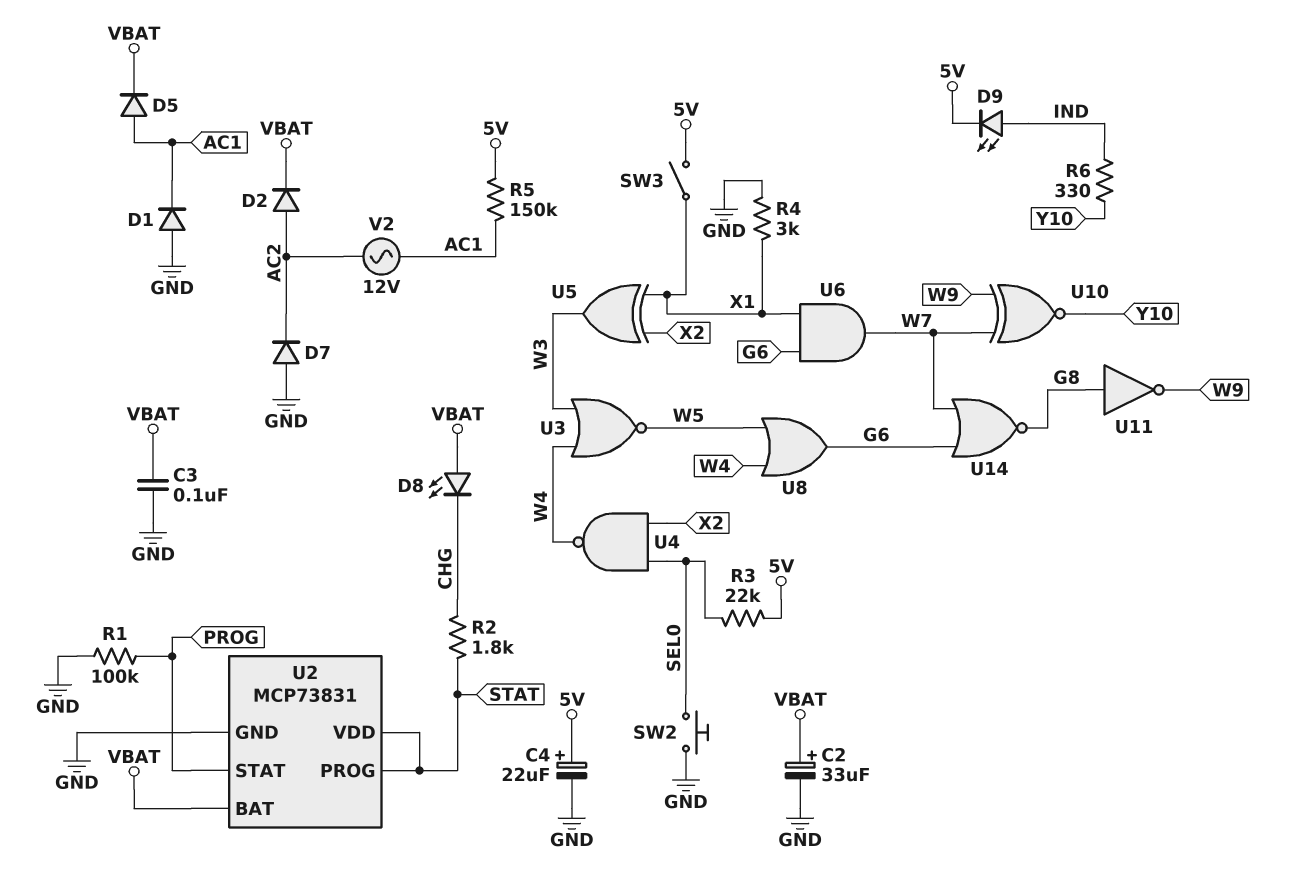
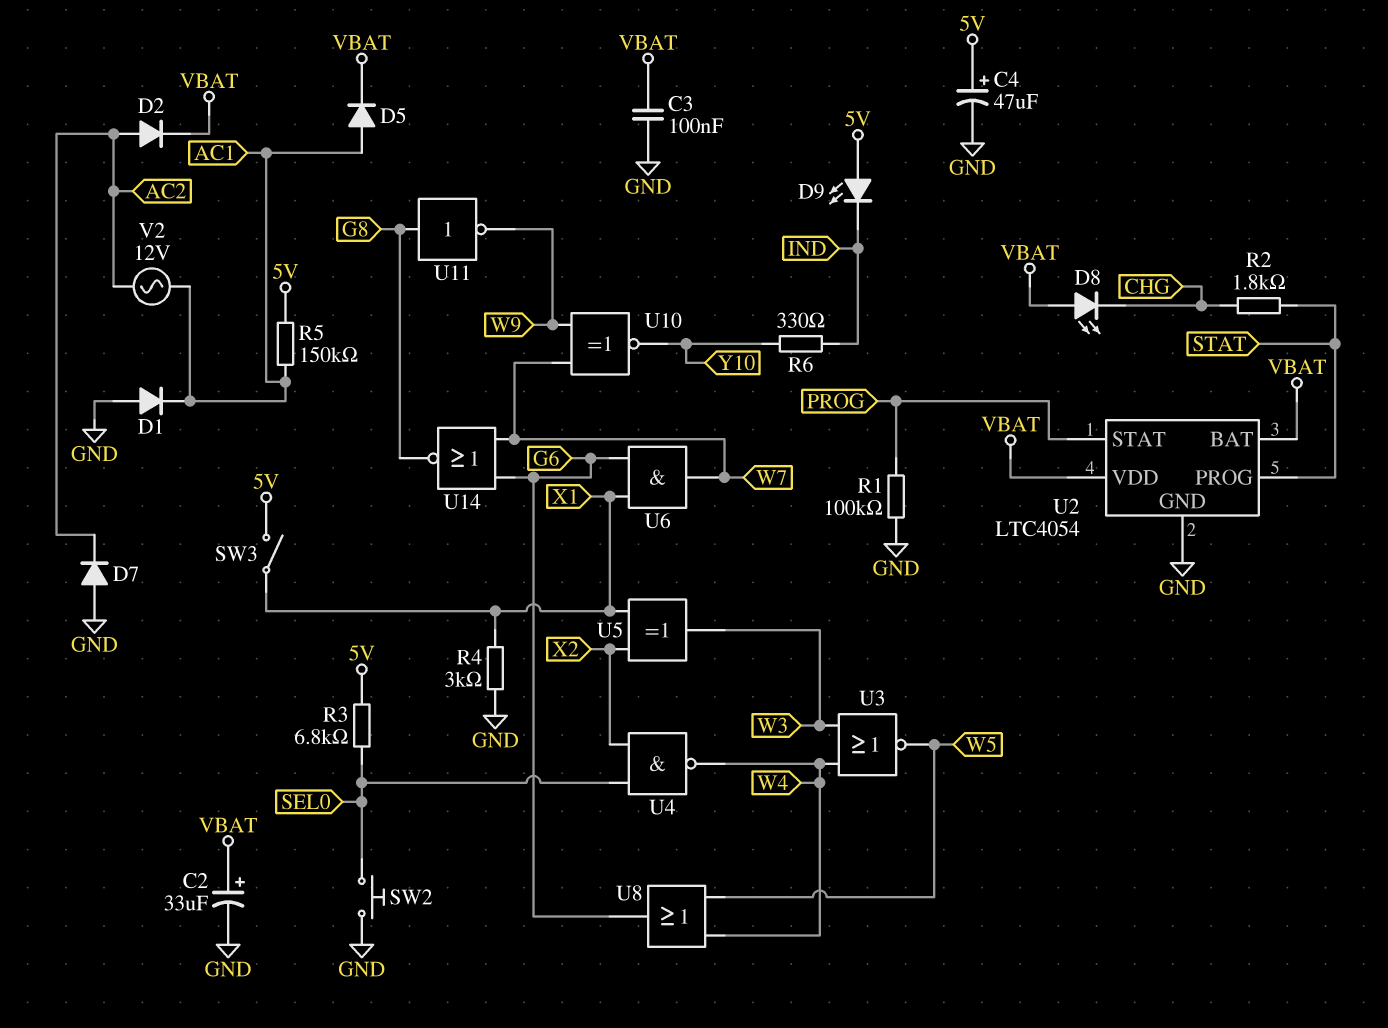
C4: 22uF (plus 5V, minus GND) -> 47uF (plus 5V, minus GND)
D9: LED (A IND, K 5V) -> LED (A 5V, K IND)
R3: 22k (5V, SEL0) -> 6.8k (5V, SEL0)
U2: MCP73831 -> LTC4054
U2 pin VDD: STAT -> VBAT

